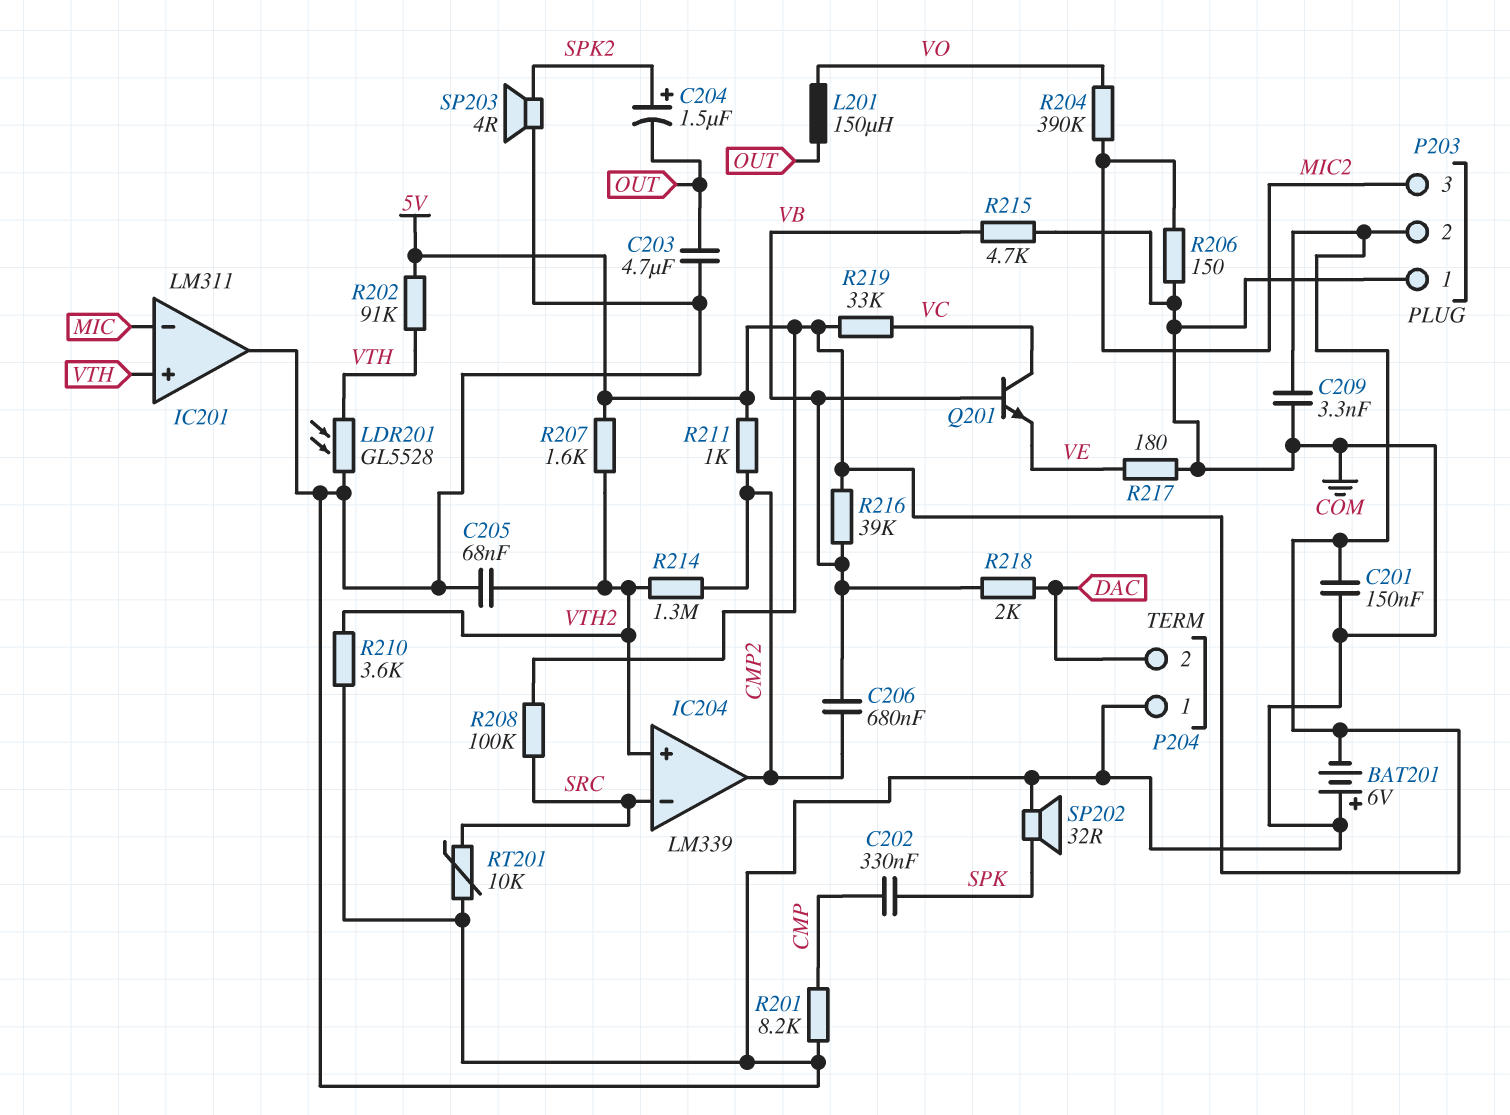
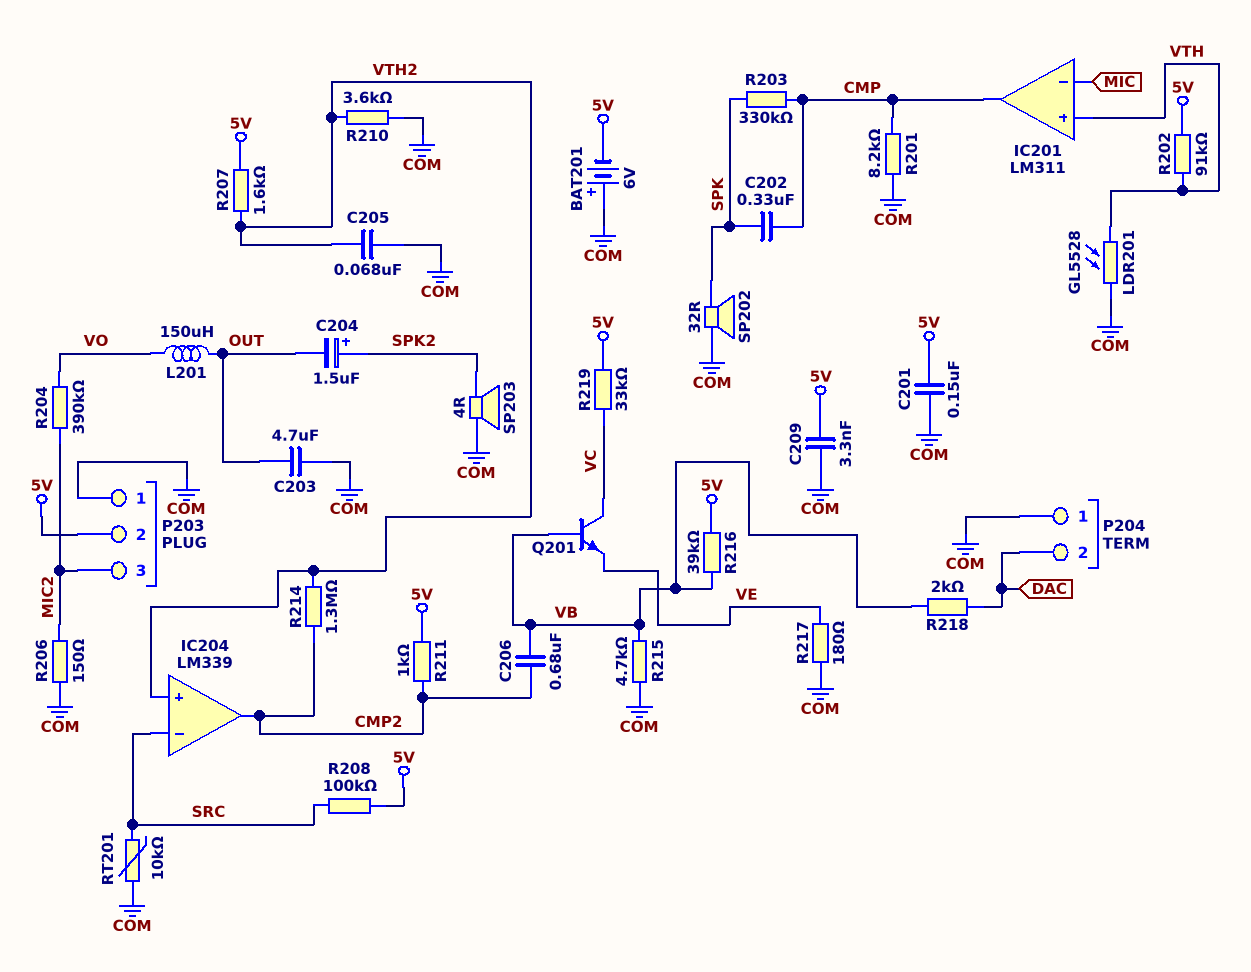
IC201 pin out: COM -> CMP
R203: none -> 330k (CMP, SPK)

